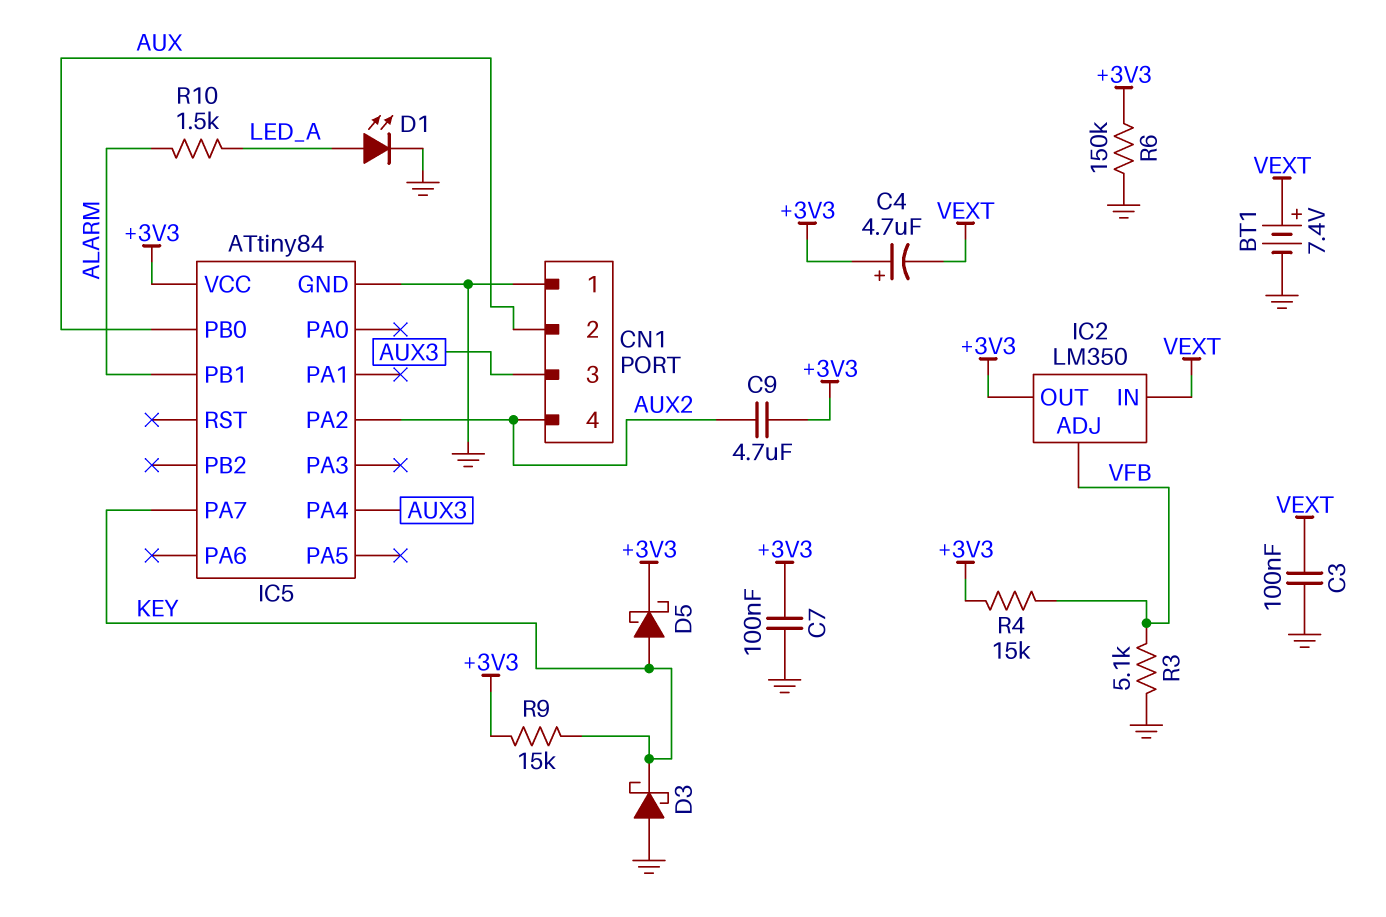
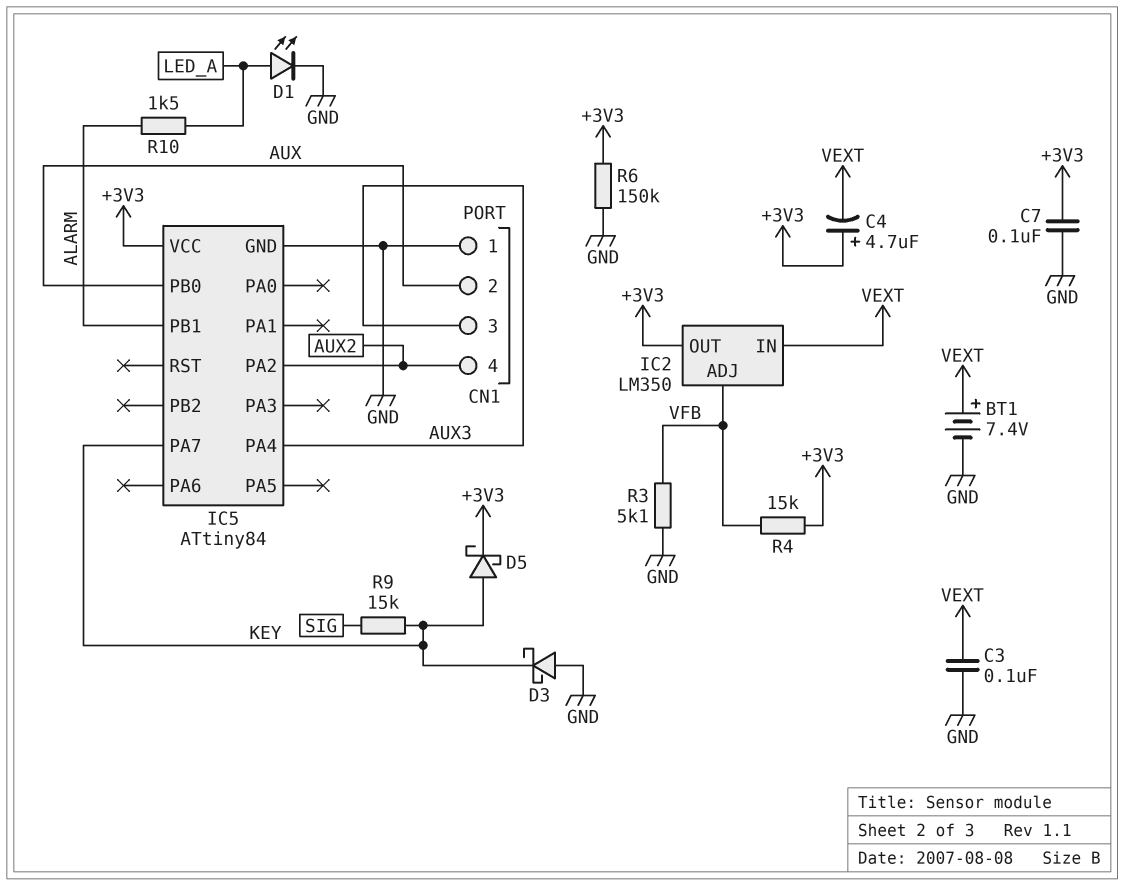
C9: 4.7uF (+3V3, AUX2) -> none
R9: 15k (+3V3, KEY) -> 15k (KEY, SIG)

